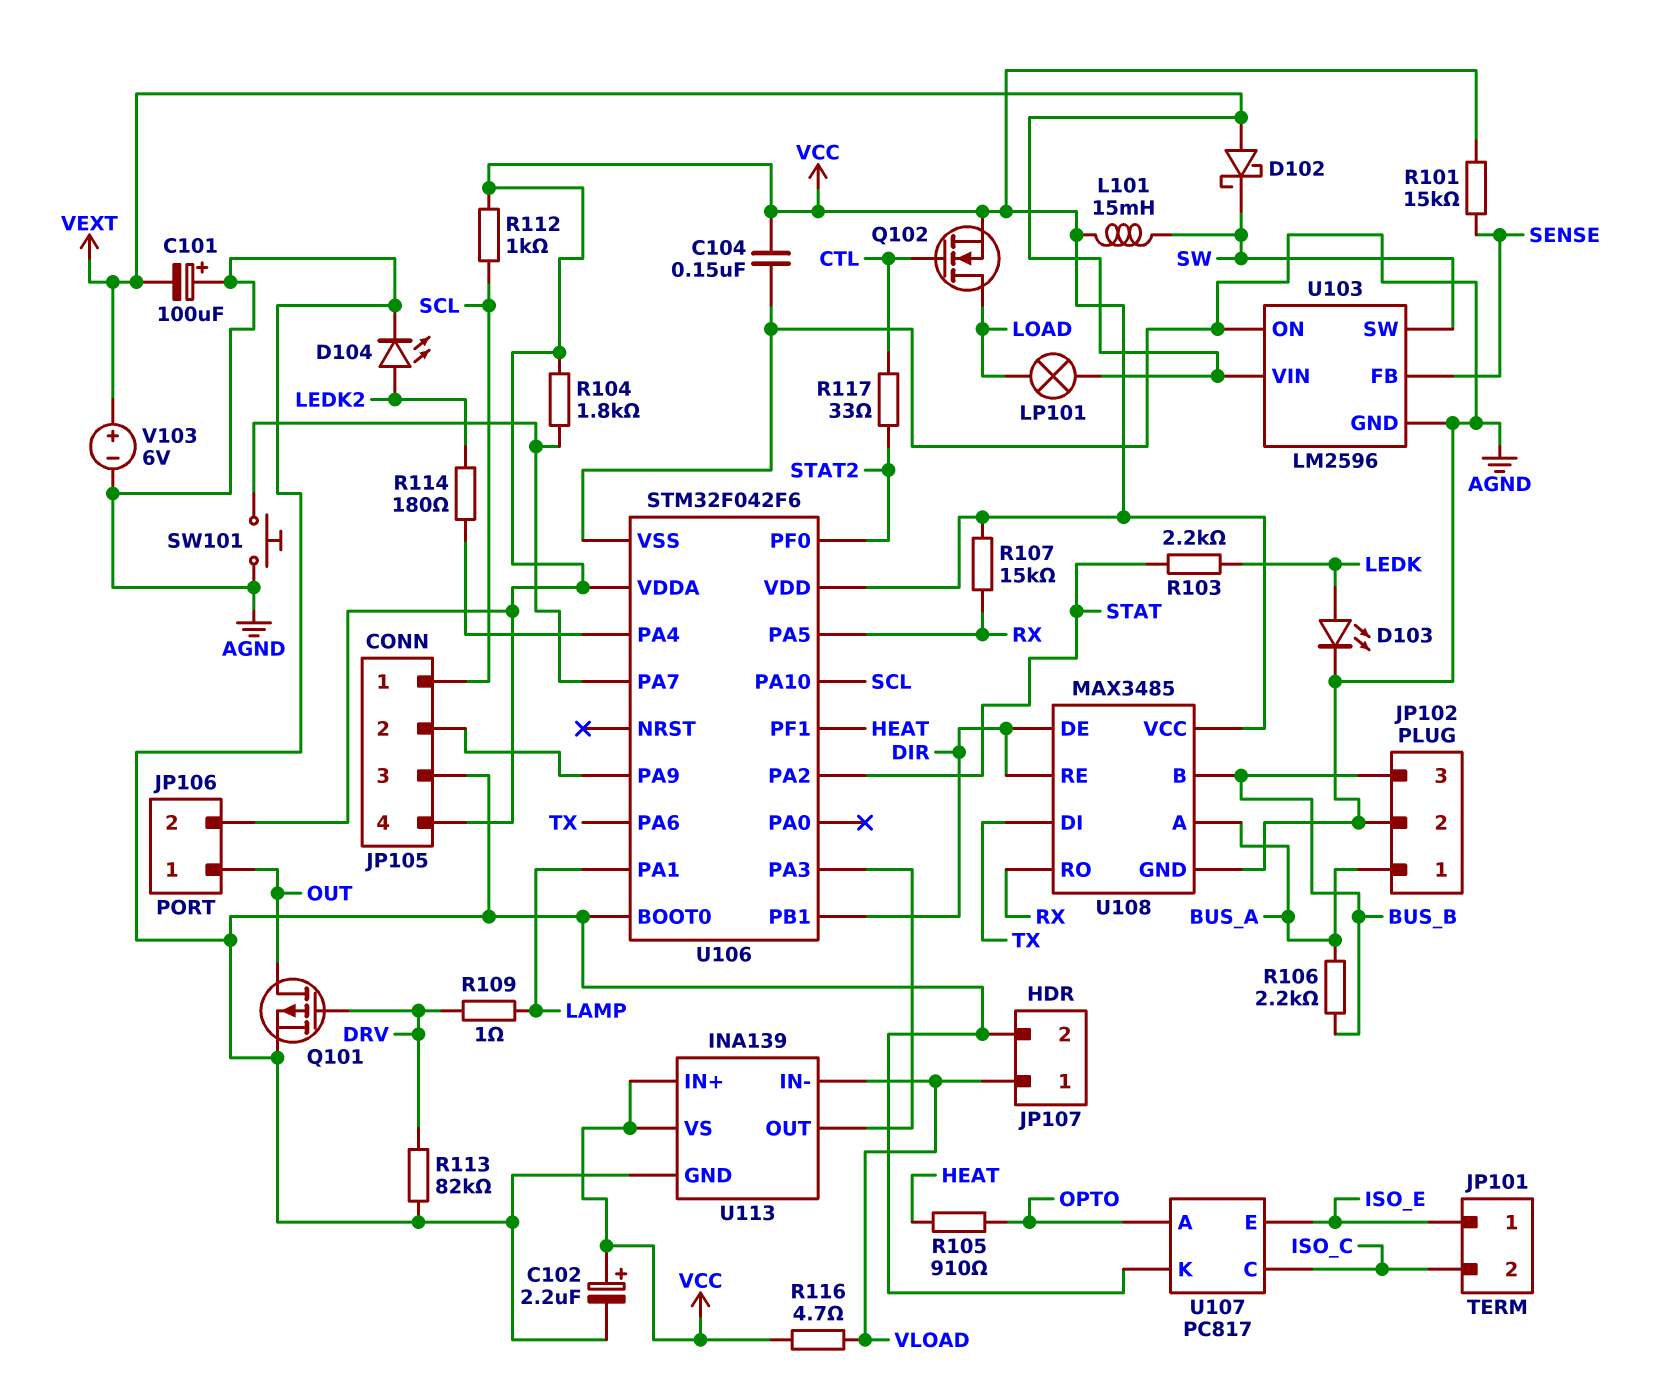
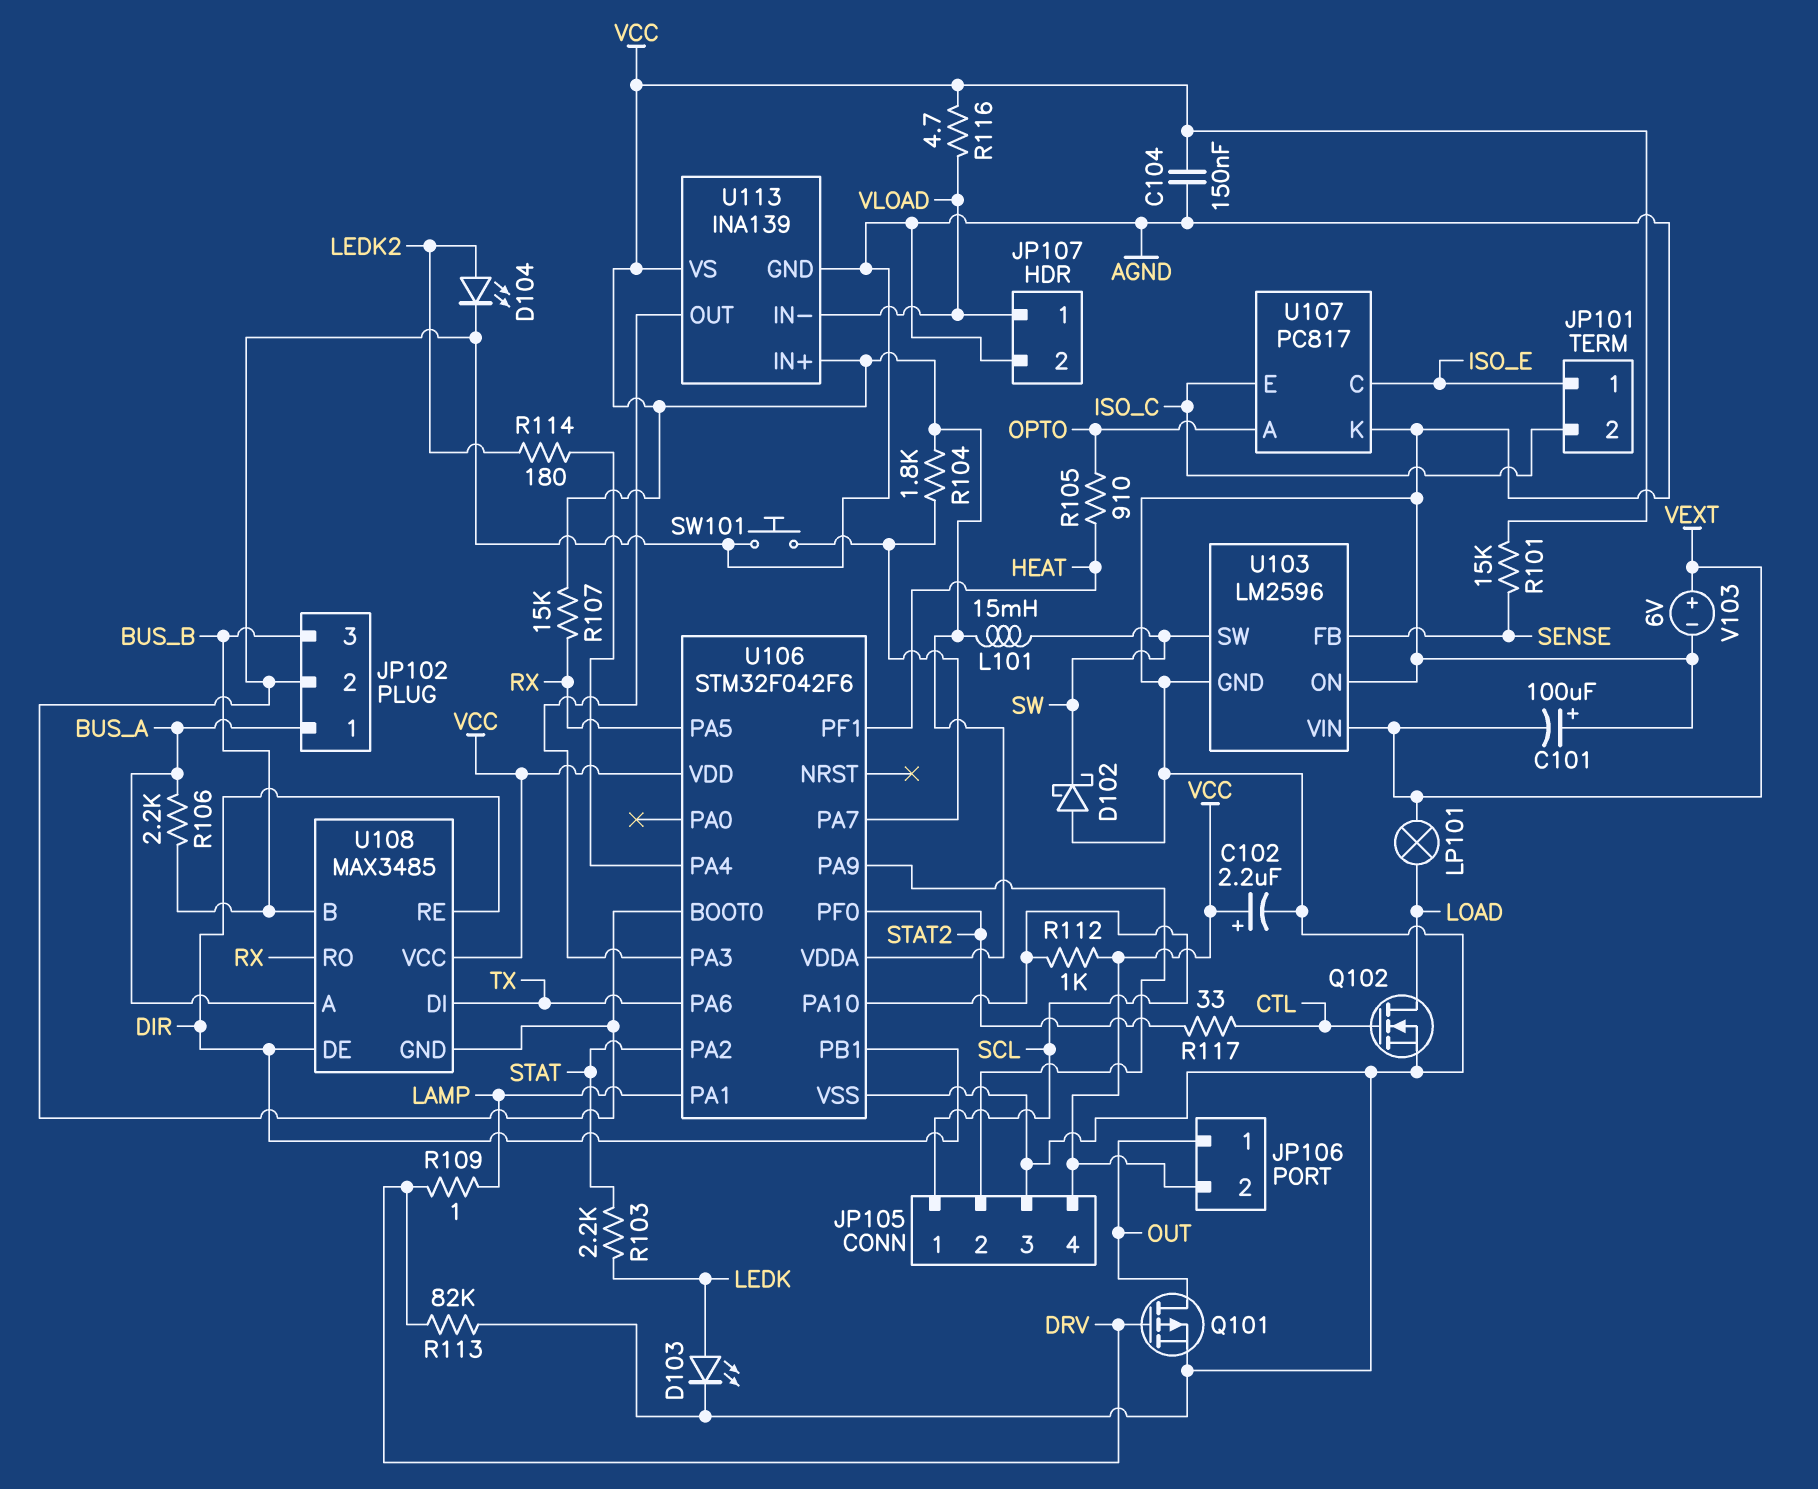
D102: schottky (A VEXT, K SW) -> schottky (A AGND, K SW)
Q102: NMOS (G CTL, D LOAD, S VCC) -> NMOS (G CTL, D LOAD, S AGND)
U107 pin C: ISO_C -> ISO_E
U107 pin E: ISO_E -> ISO_C

